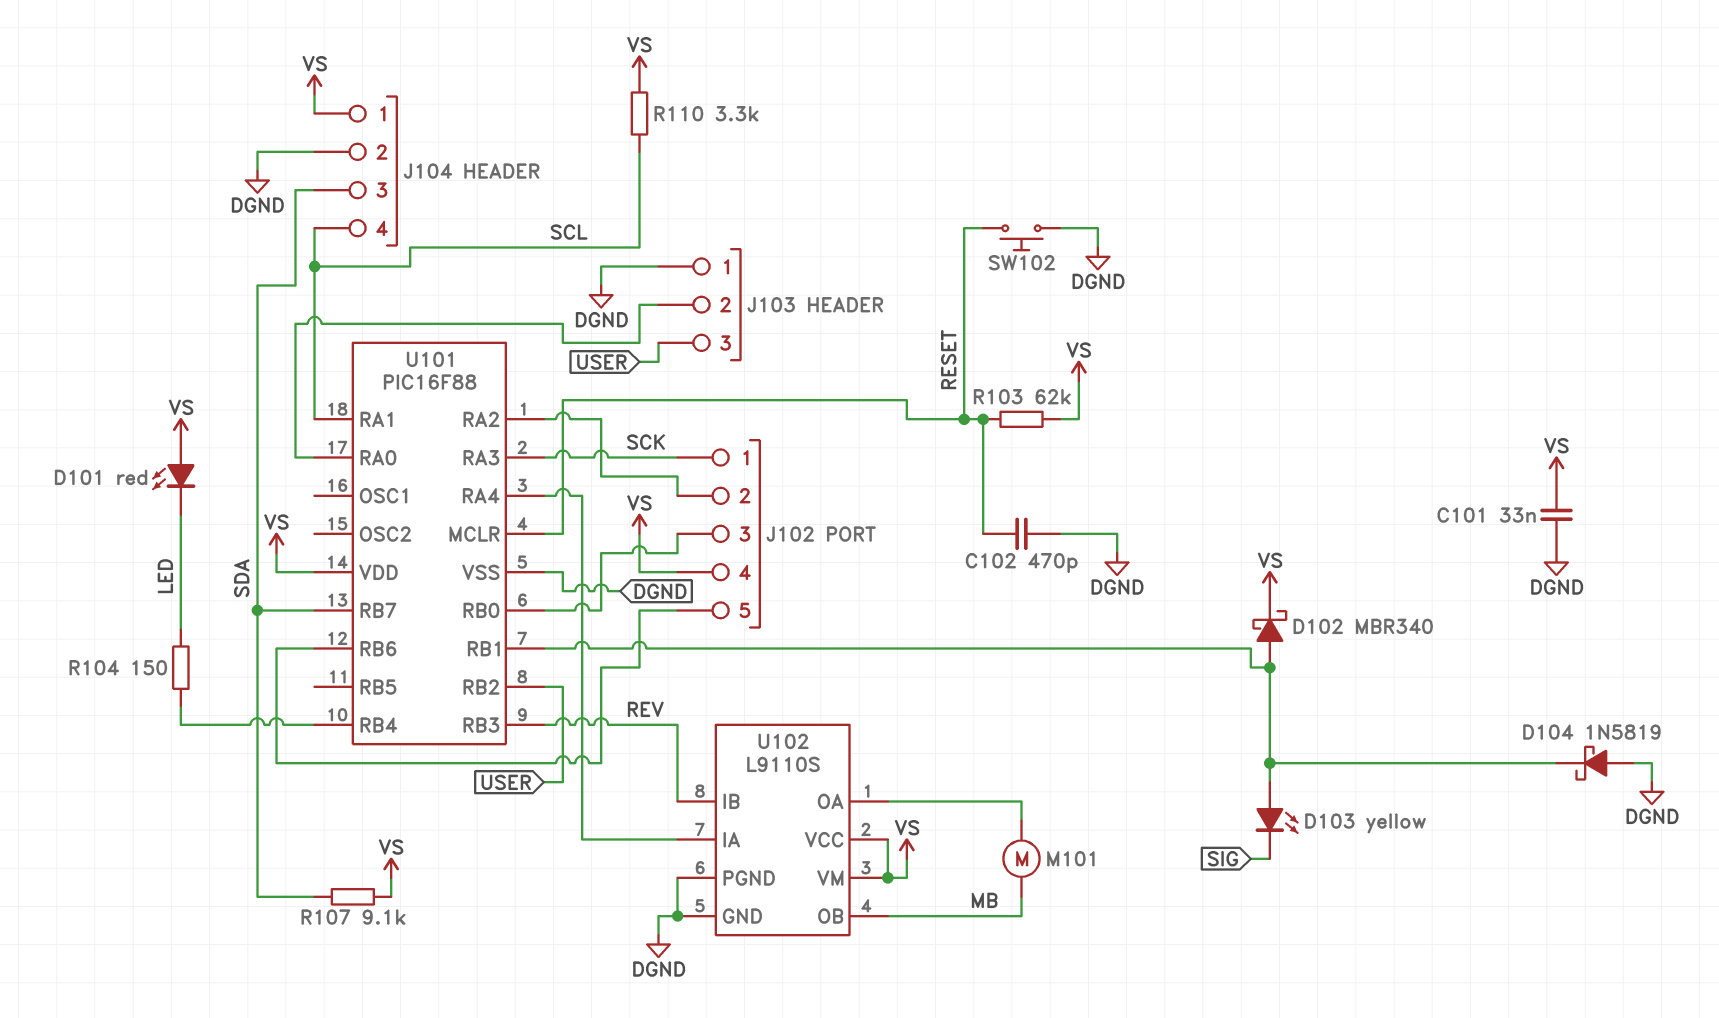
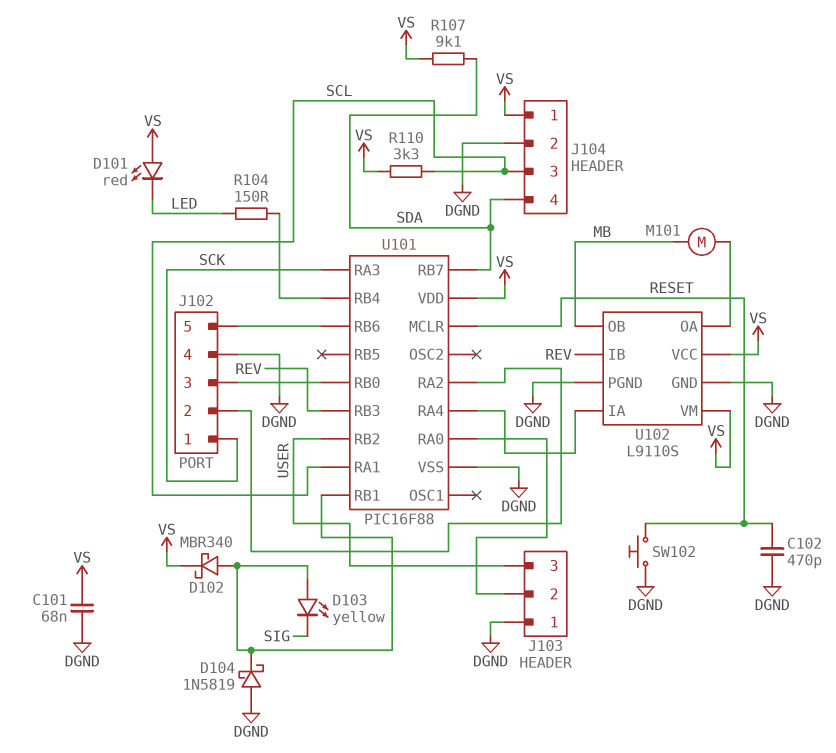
C101: 33nF (DGND, VS) -> 68nF (DGND, VS)
J102 pin 4: VS -> DGND
J104 pin 3: SDA -> SCL
J104 pin 4: SCL -> SDA
R103: 62k (RESET, VS) -> none

